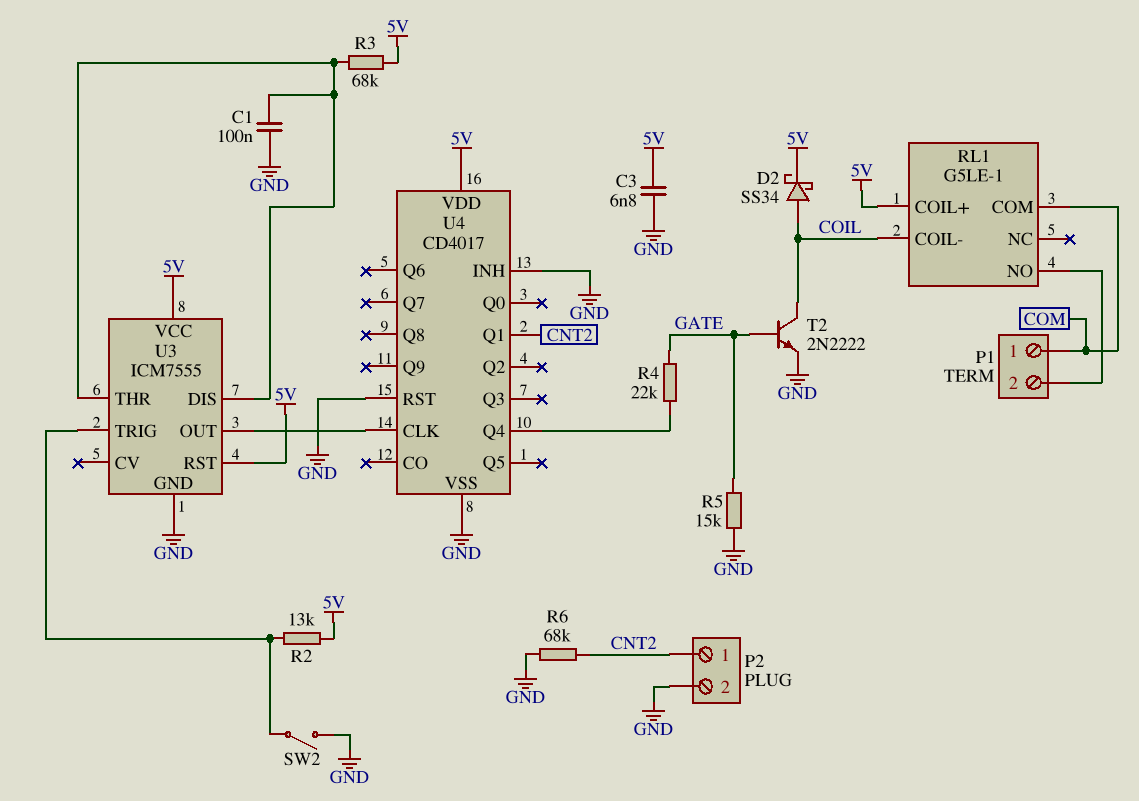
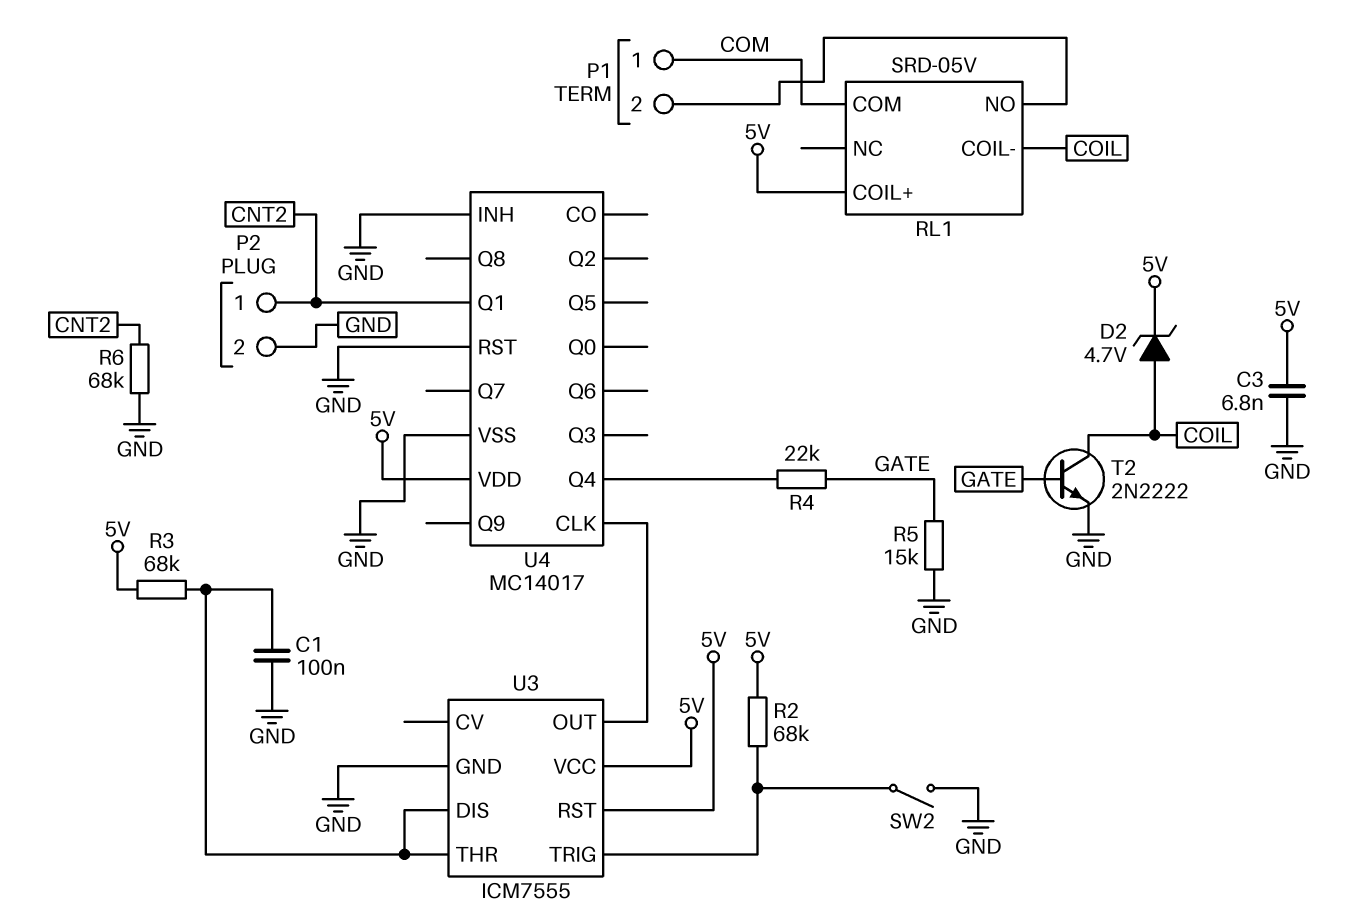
D2: schottky SS34 (A COIL, K 5V) -> zener 4.7V (A COIL, K 5V)
R2: 13k (5V, U3/TRIG) -> 68k (5V, U3/TRIG)
RL1: G5LE-1 -> SRD-05V
U4: CD4017 -> MC14017

